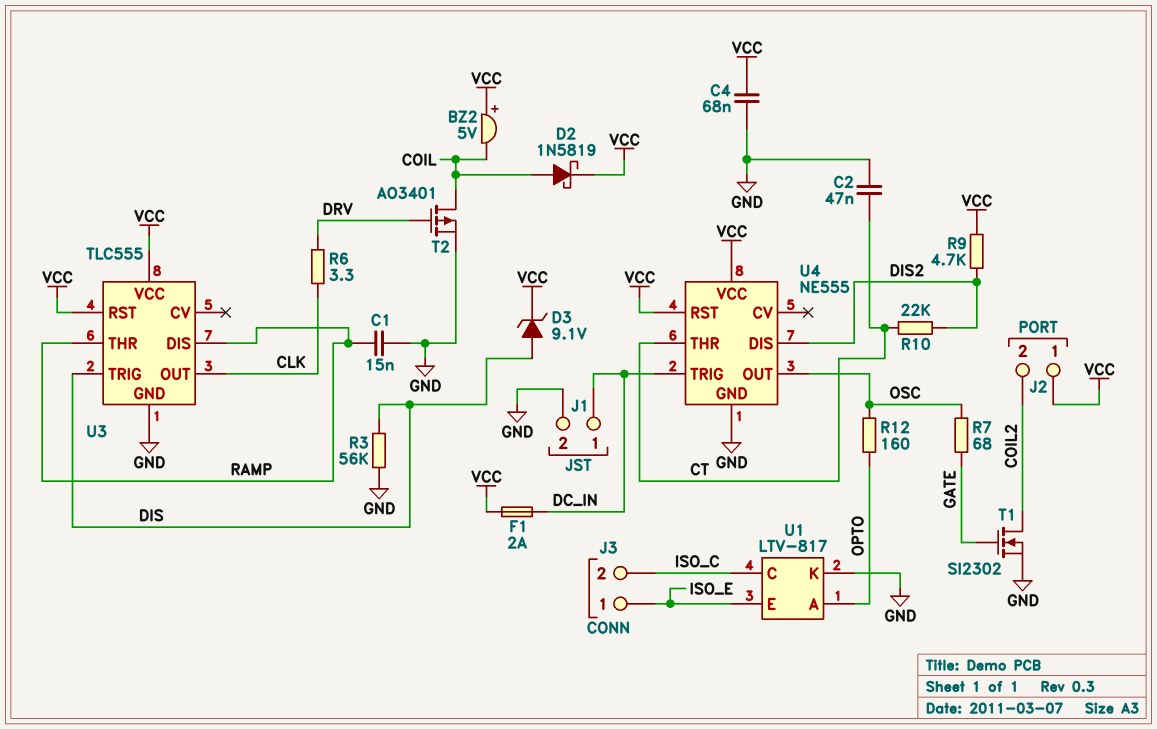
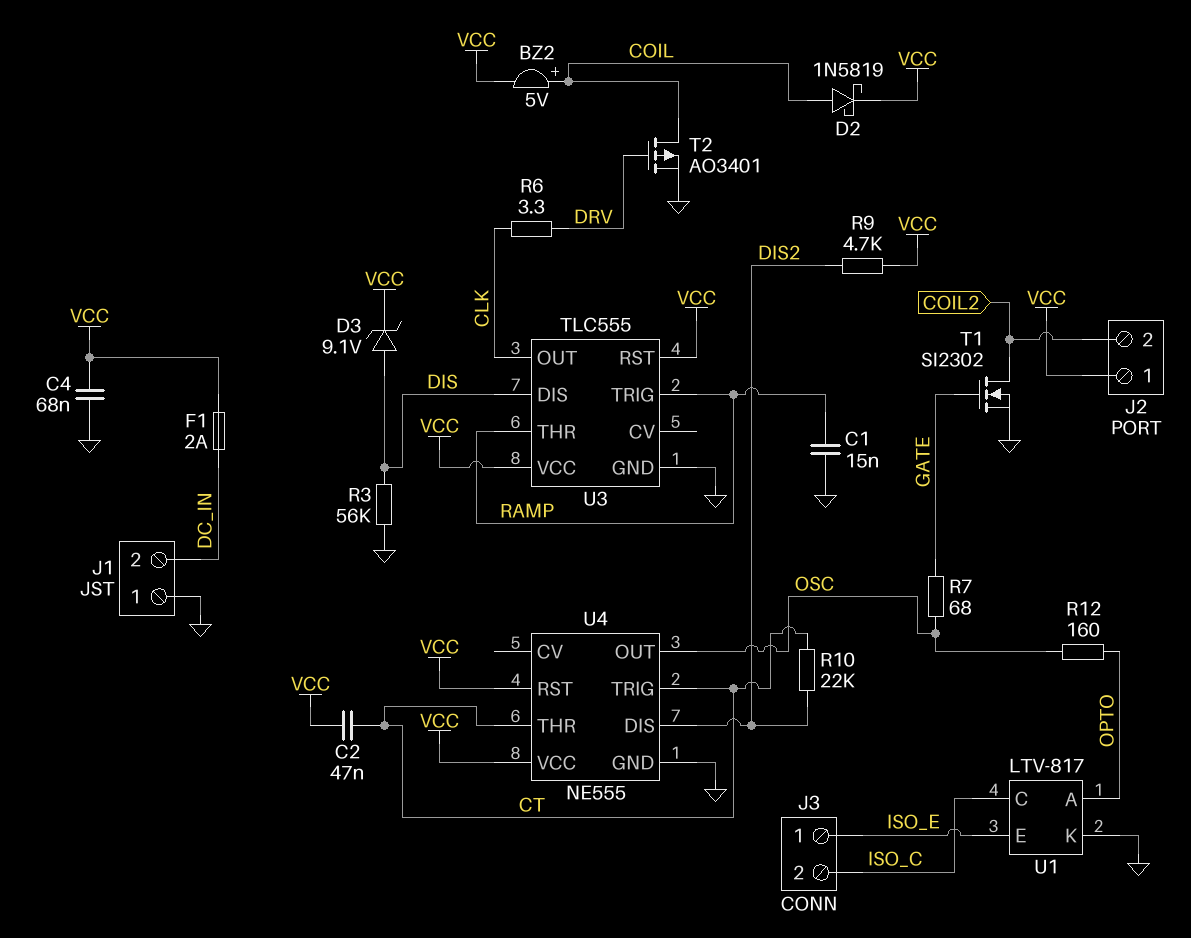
BZ2: buzzer 5V (plus VCC, minus COIL) -> buzzer 5V (plus COIL, minus VCC)
C2: 47nF (CT, GND) -> 47nF (CT, VCC)
J1 pin 1: DC_IN -> GND
J1 pin 2: GND -> DC_IN
U3 pin DIS: RAMP -> DIS
U3 pin TRIG: DIS -> RAMP
U4 pin TRIG: DC_IN -> CT

